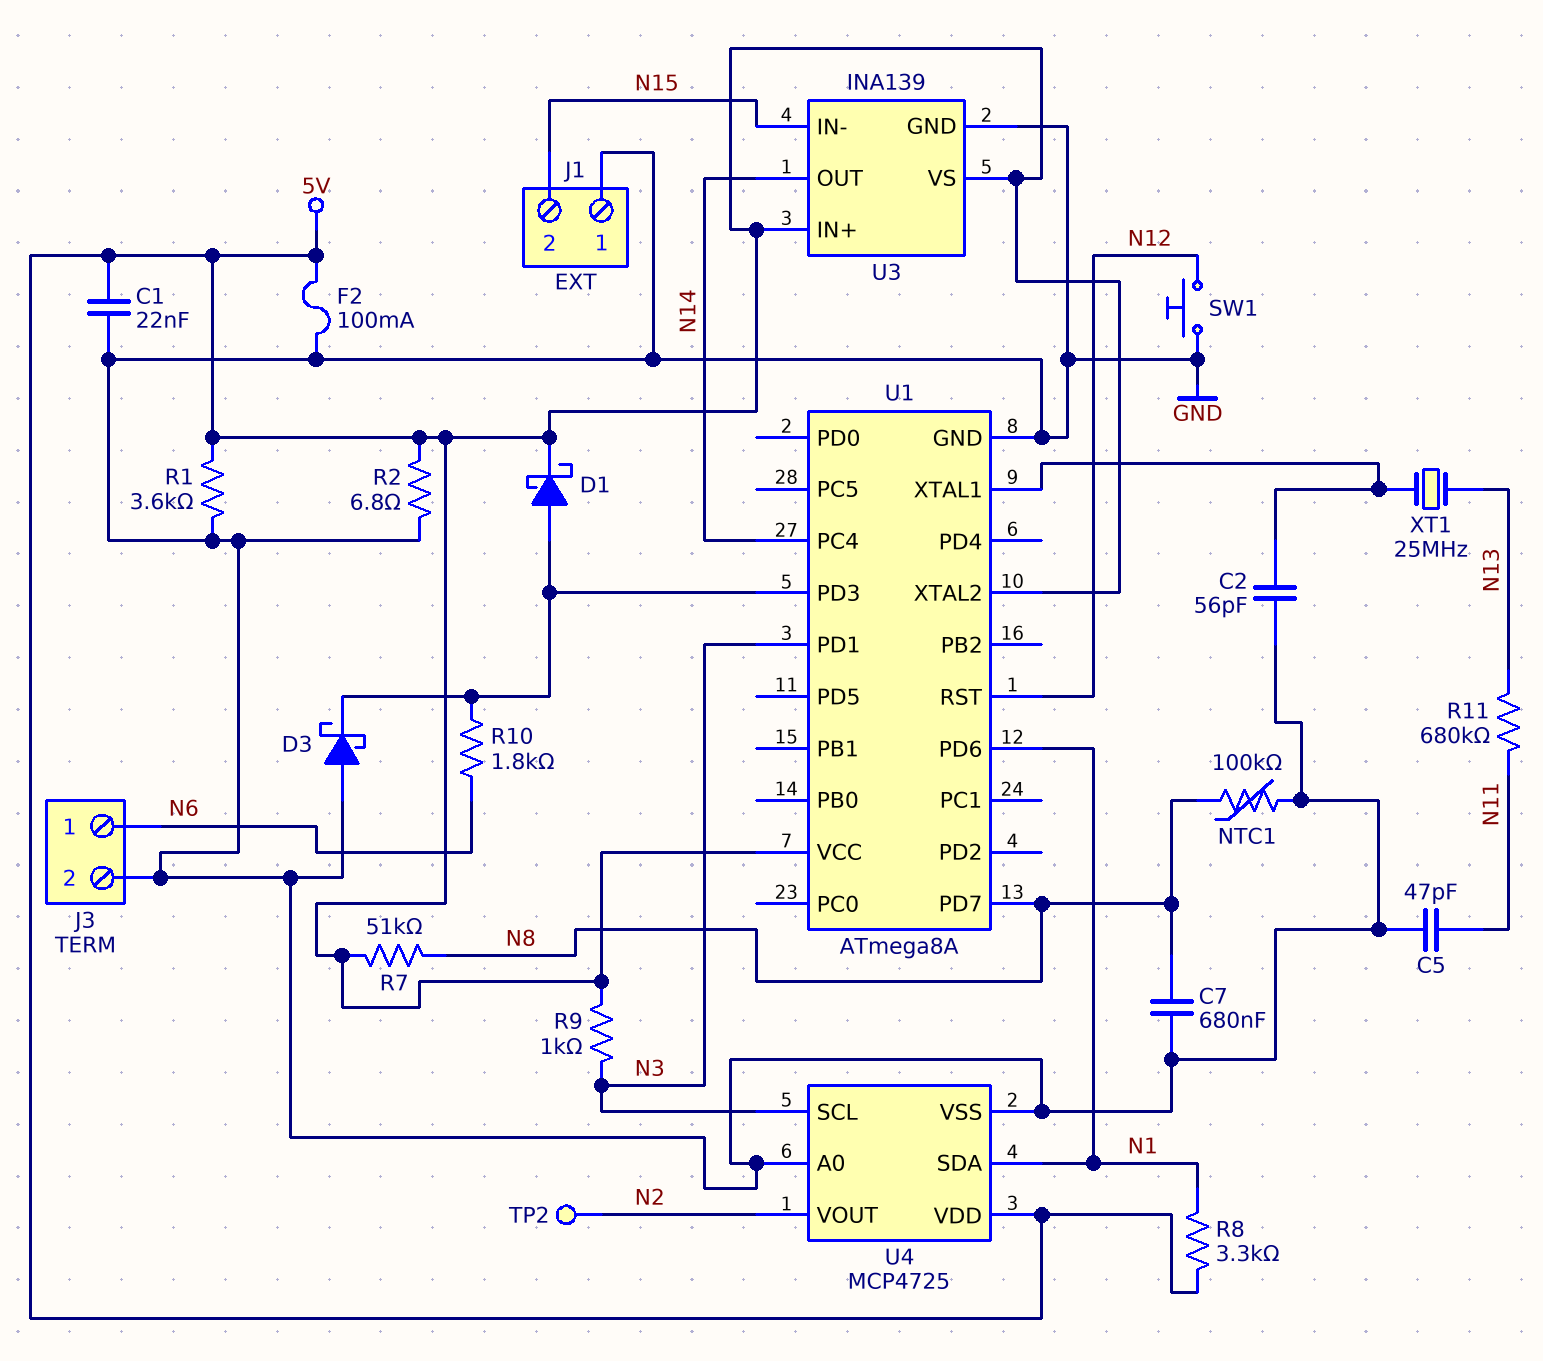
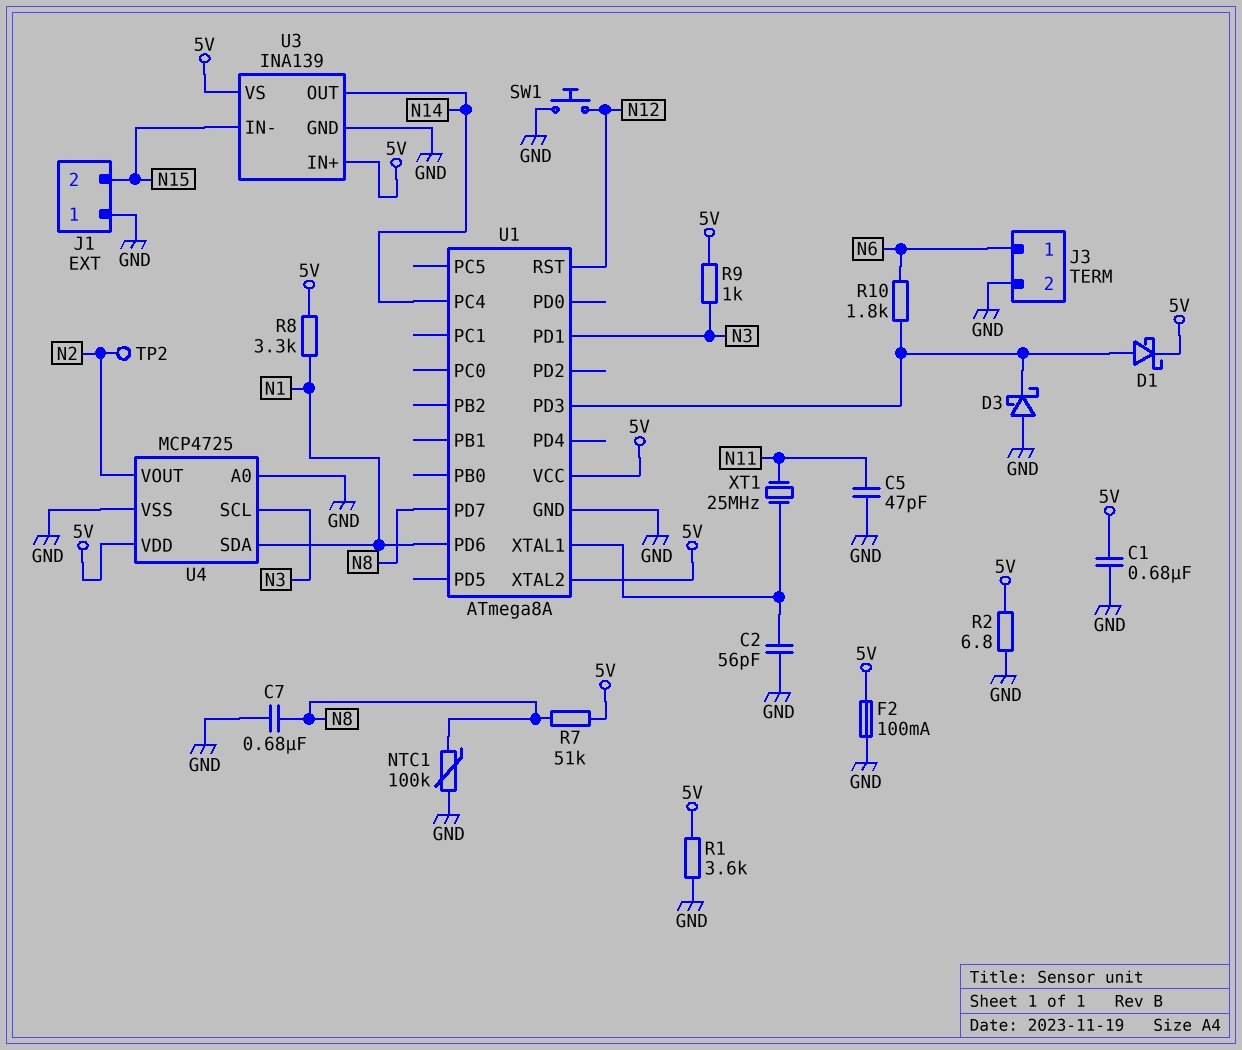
C1: 22nF (5V, GND) -> 680nF (5V, GND)
R11: 680k (N11, N13) -> none
XT1: 25MHz (N13, U1/XTAL1) -> 25MHz (N11, U1/XTAL1)

